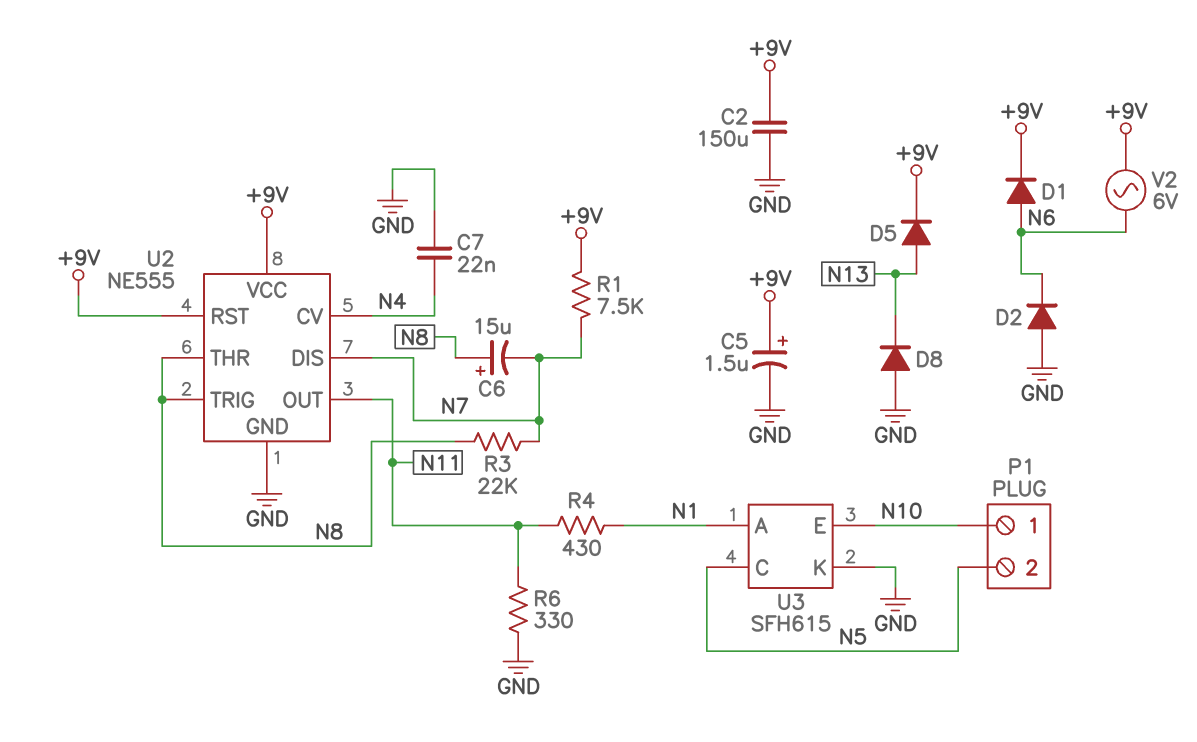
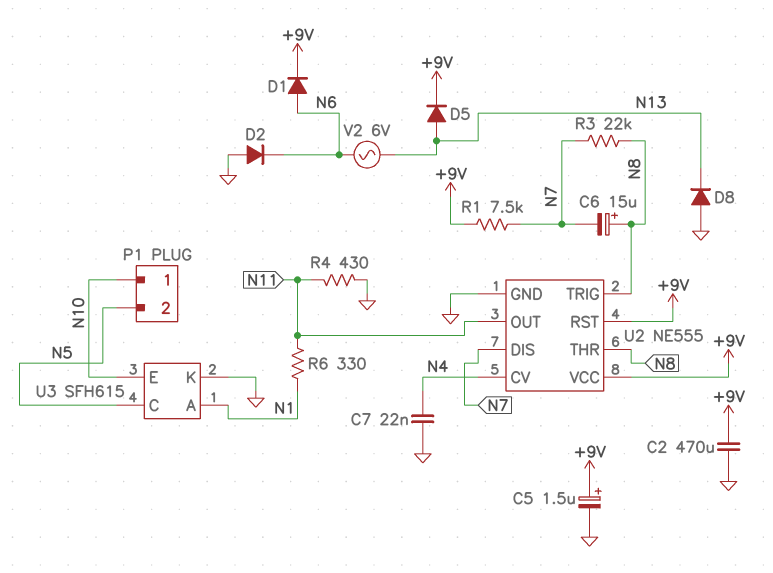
C2: 150uF (+9V, GND) -> 470uF (+9V, GND)
R4: 430 (N1, N11) -> 430 (GND, N11)
R6: 330 (GND, N11) -> 330 (N1, N11)
V2: AC 6V (+9V, N6) -> AC 6V (N6, N13)

